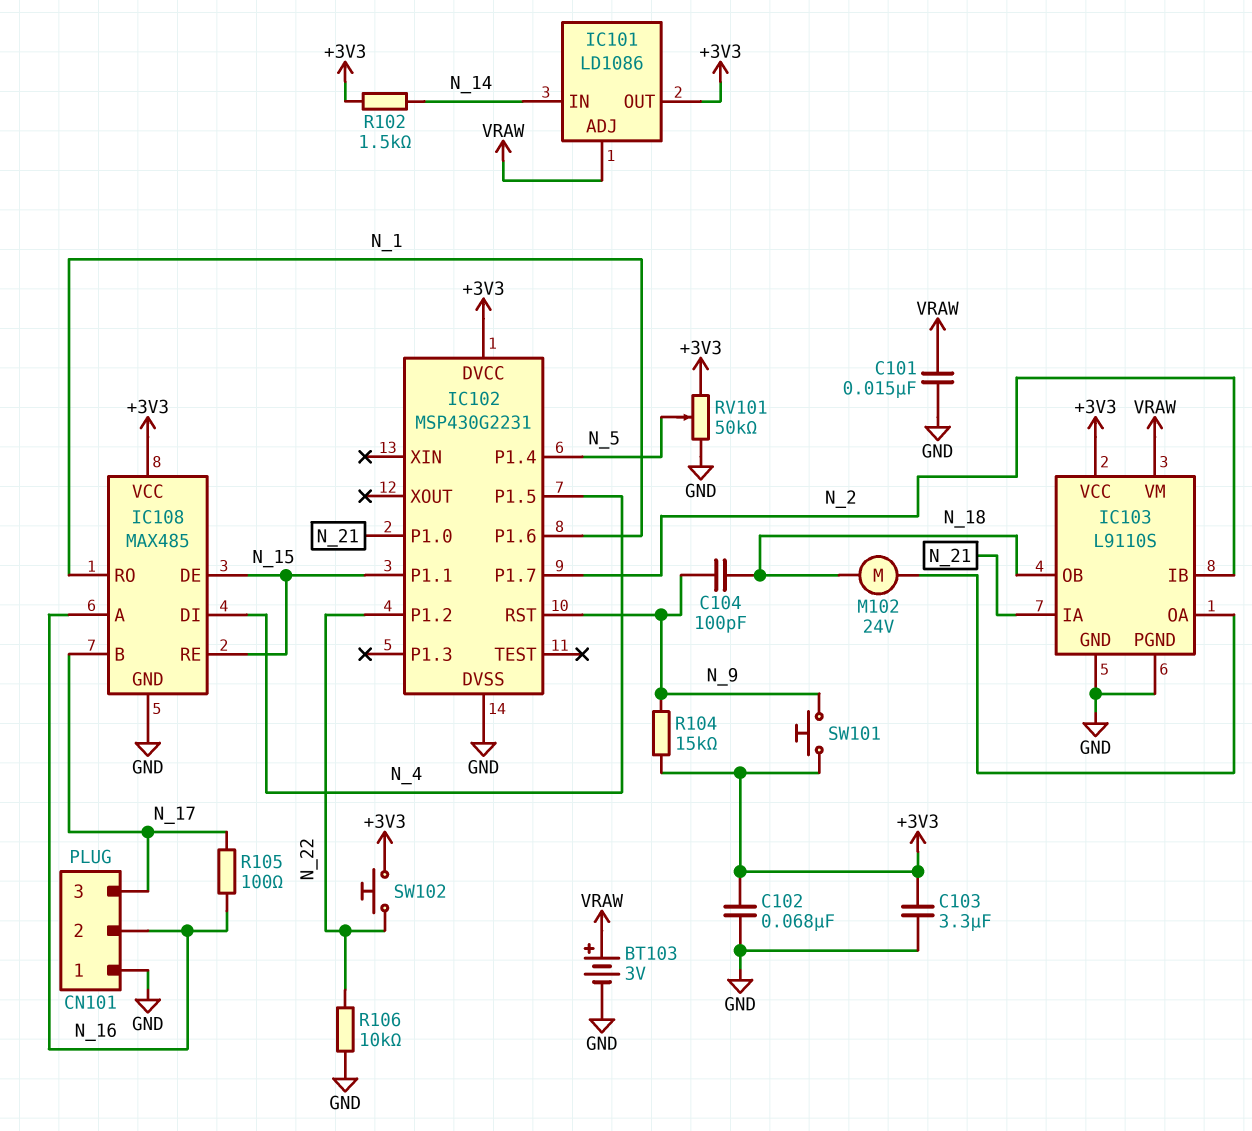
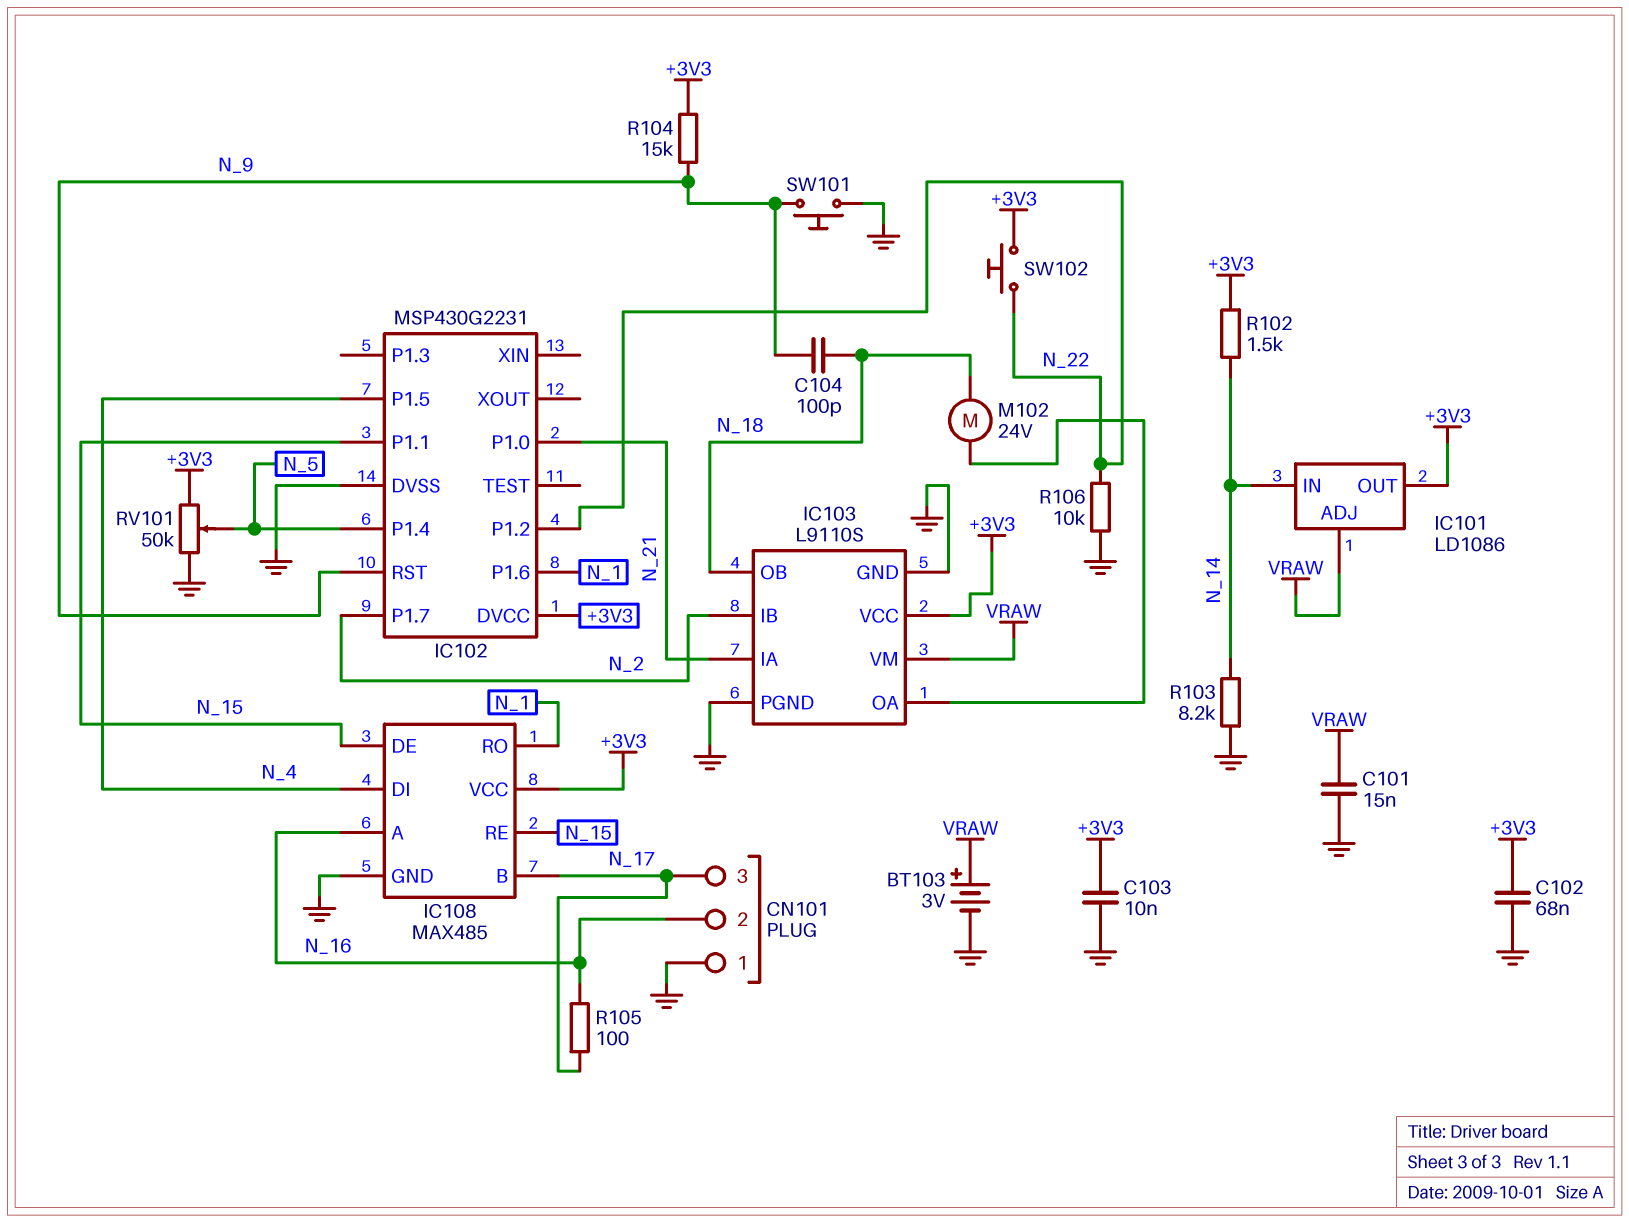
C103: 3.3uF (+3V3, GND) -> 10nF (+3V3, GND)
R103: none -> 8.2k (GND, N_14)
SW101: button (+3V3, N_9) -> button (GND, N_9)

